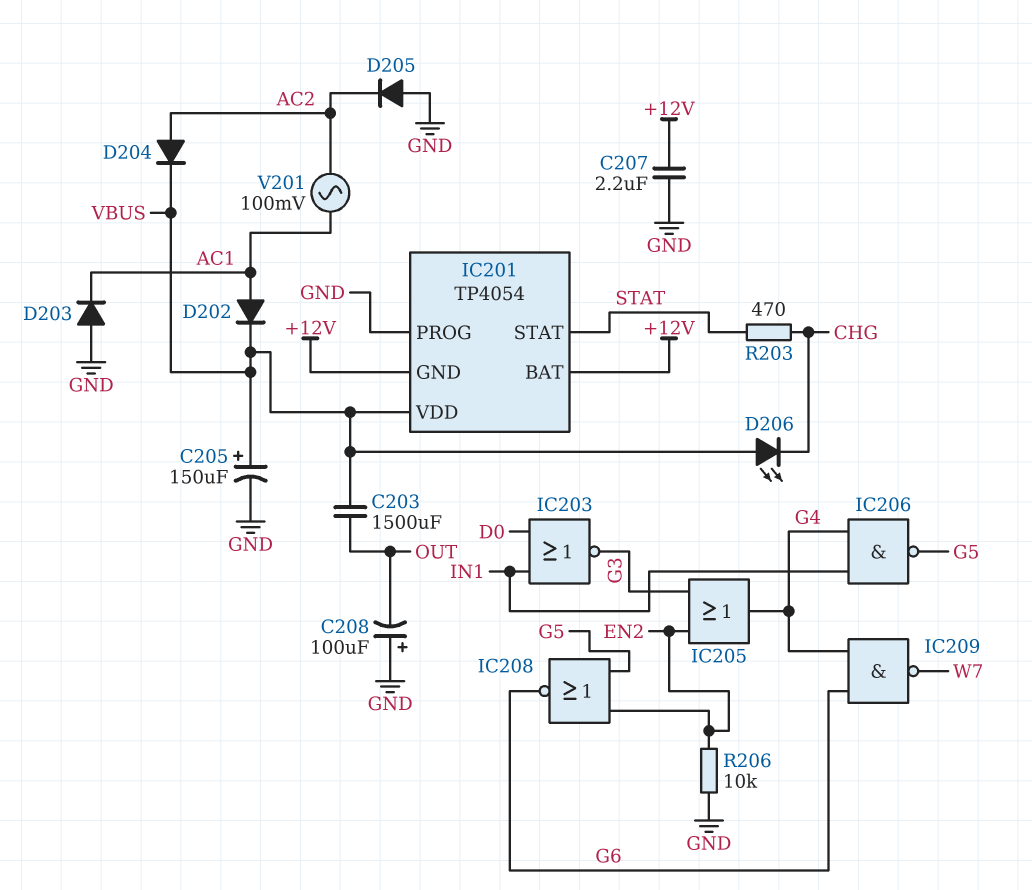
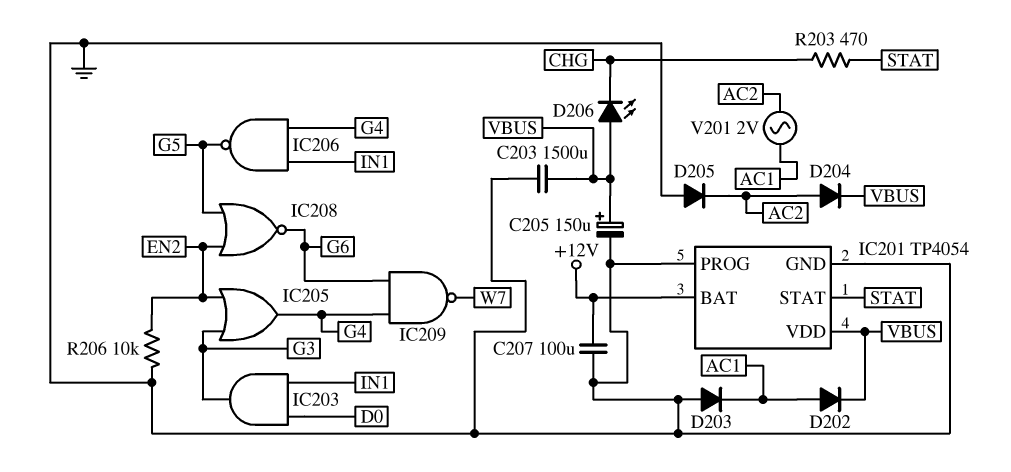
C203: 1500uF (OUT, VBUS) -> 1500uF (GND, VBUS)
C207: 2.2uF (+12V, GND) -> 100uF (+12V, GND)
C208: 100uF (plus GND, minus OUT) -> none
IC201 pin GND: +12V -> GND
IC203: NOR (in D0, in IN1, out G3) -> AND (in D0, in IN1, out G3)
V201: AC 100mV (AC1, AC2) -> AC 2V (AC1, AC2)

